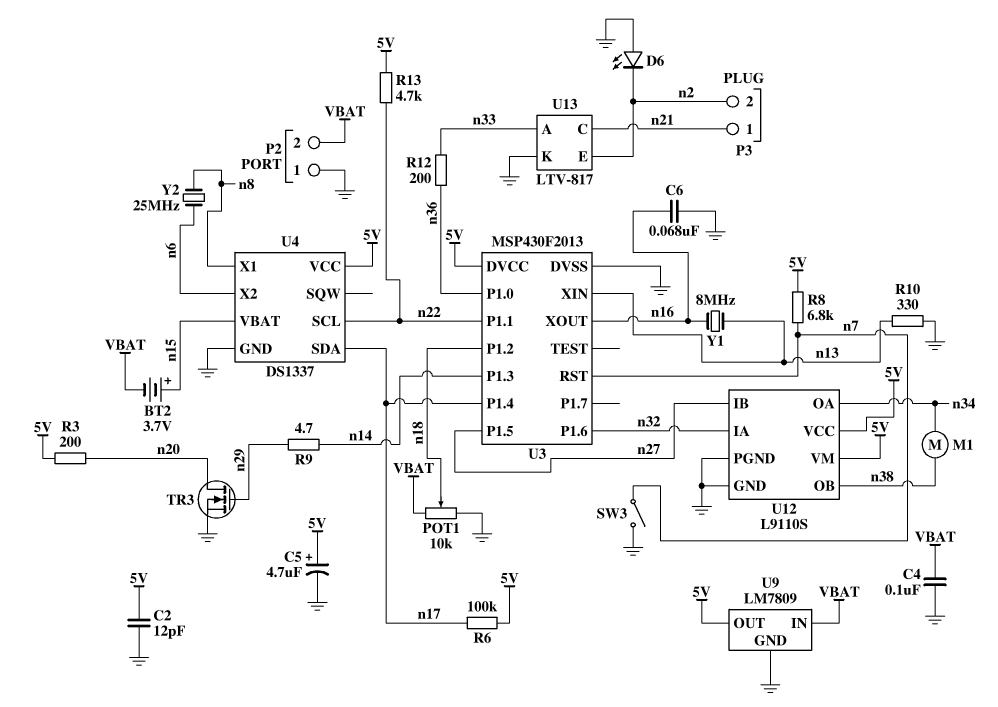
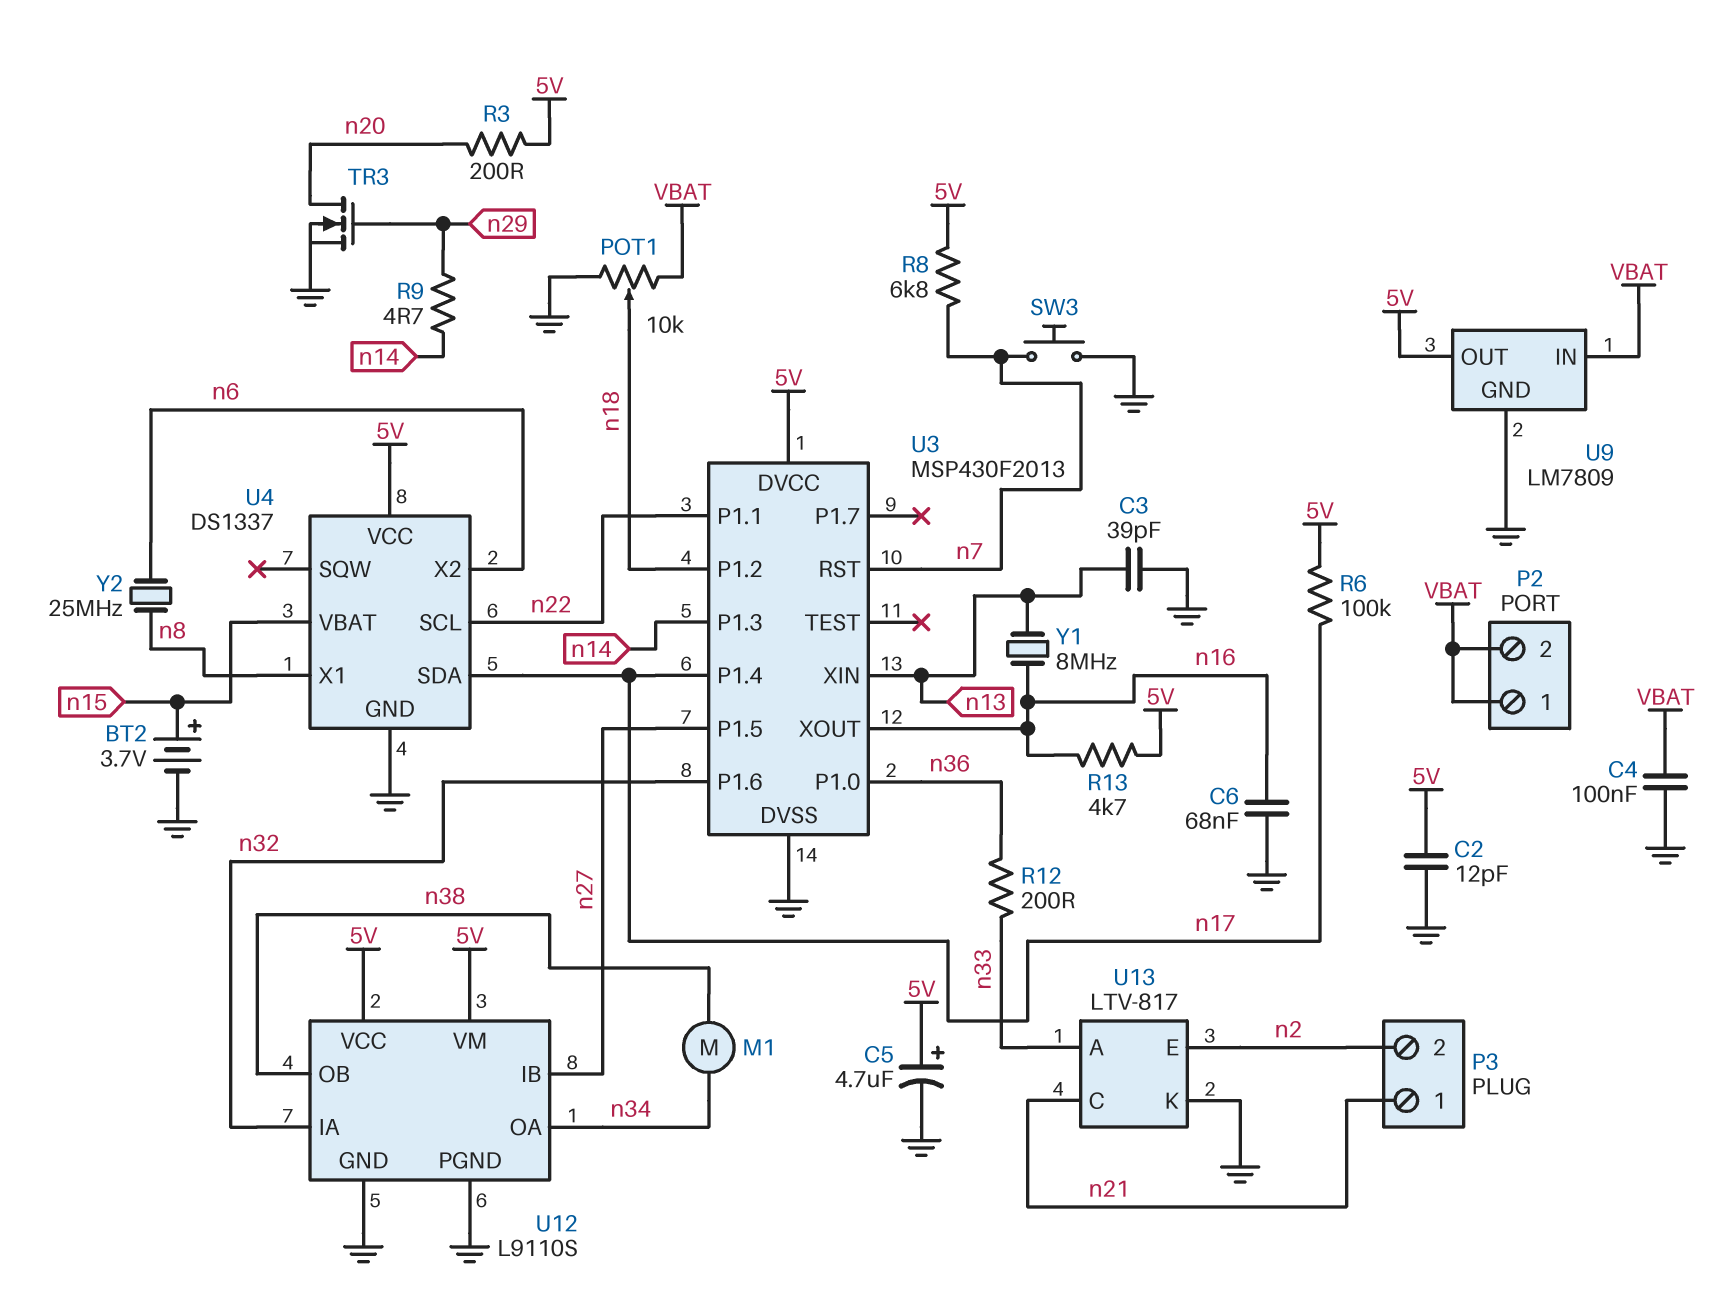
BT2: 3.7V (plus n15, minus VBAT) -> 3.7V (plus n15, minus GND)
C3: none -> 39pF (GND, n13)
D6: LED (A GND, K n2) -> none
P2 pin 1: GND -> VBAT
R10: 330 (GND, n13) -> none
R13: 4.7k (5V, n22) -> 4.7k (5V, n16)
SW3: switch (GND, n7) -> button (GND, n7)

